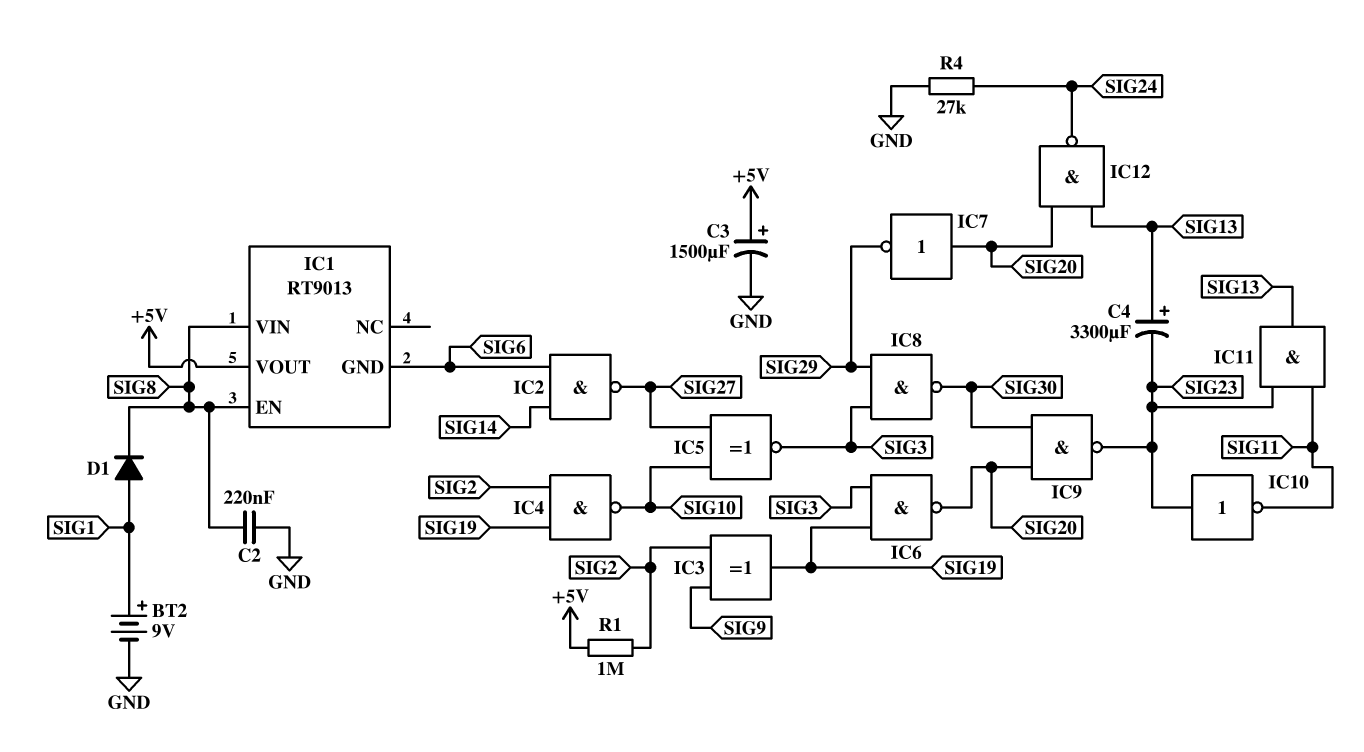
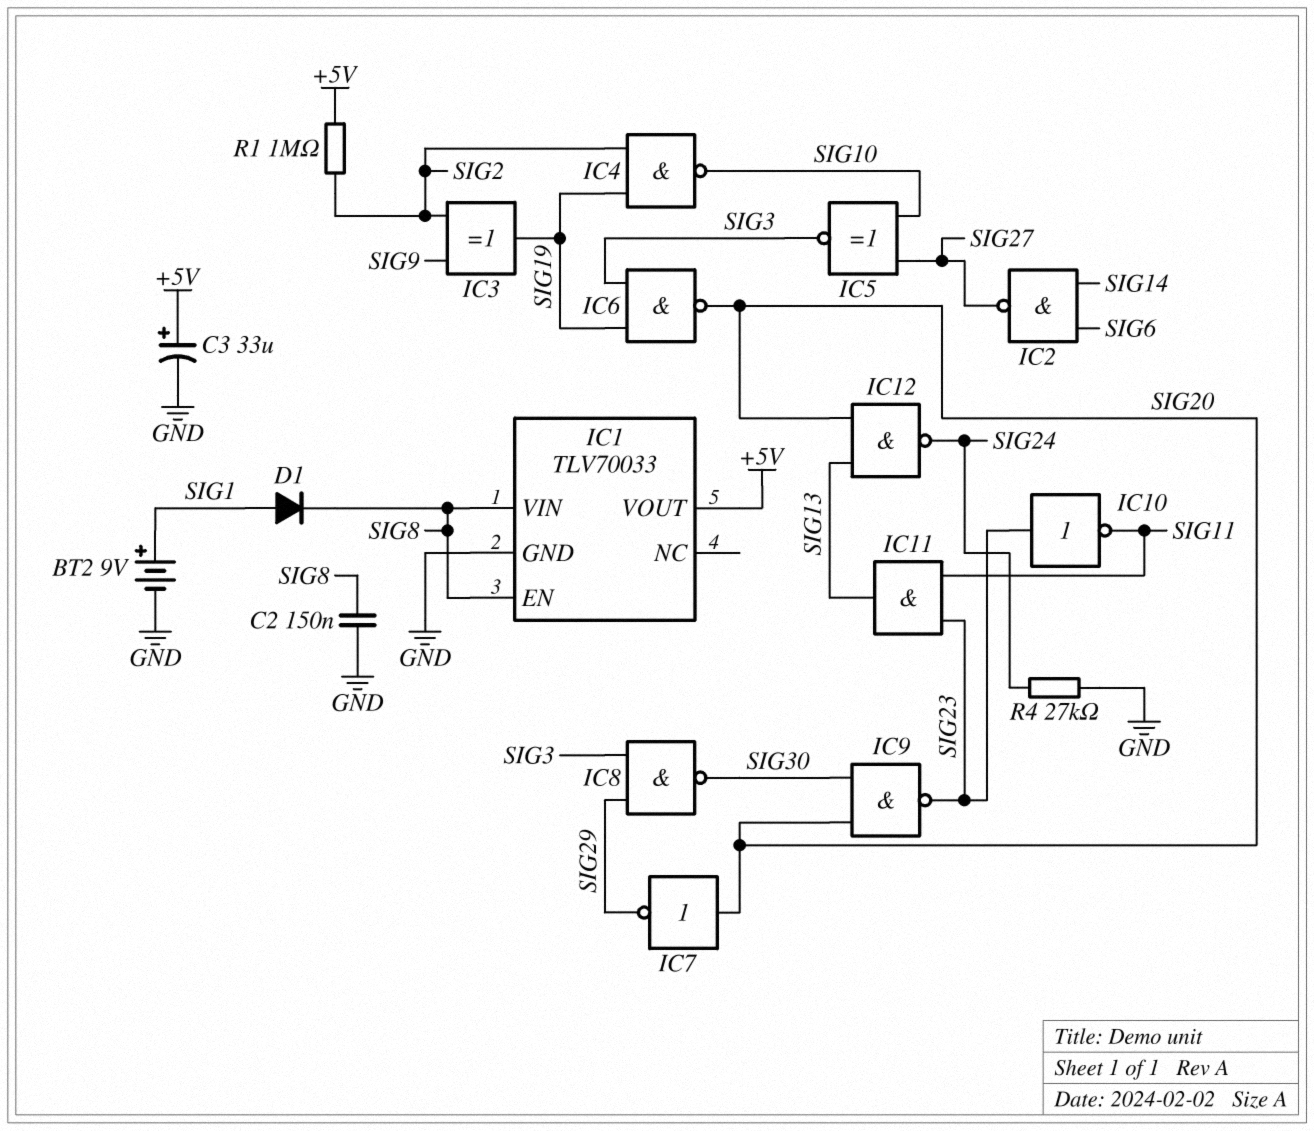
C2: 220nF (GND, SIG8) -> 150nF (GND, SIG8)
C3: 1500uF (plus +5V, minus GND) -> 33uF (plus +5V, minus GND)
C4: 3300uF (plus SIG13, minus SIG23) -> none
IC1: RT9013 -> TLV70033
IC1 pin GND: SIG6 -> GND

